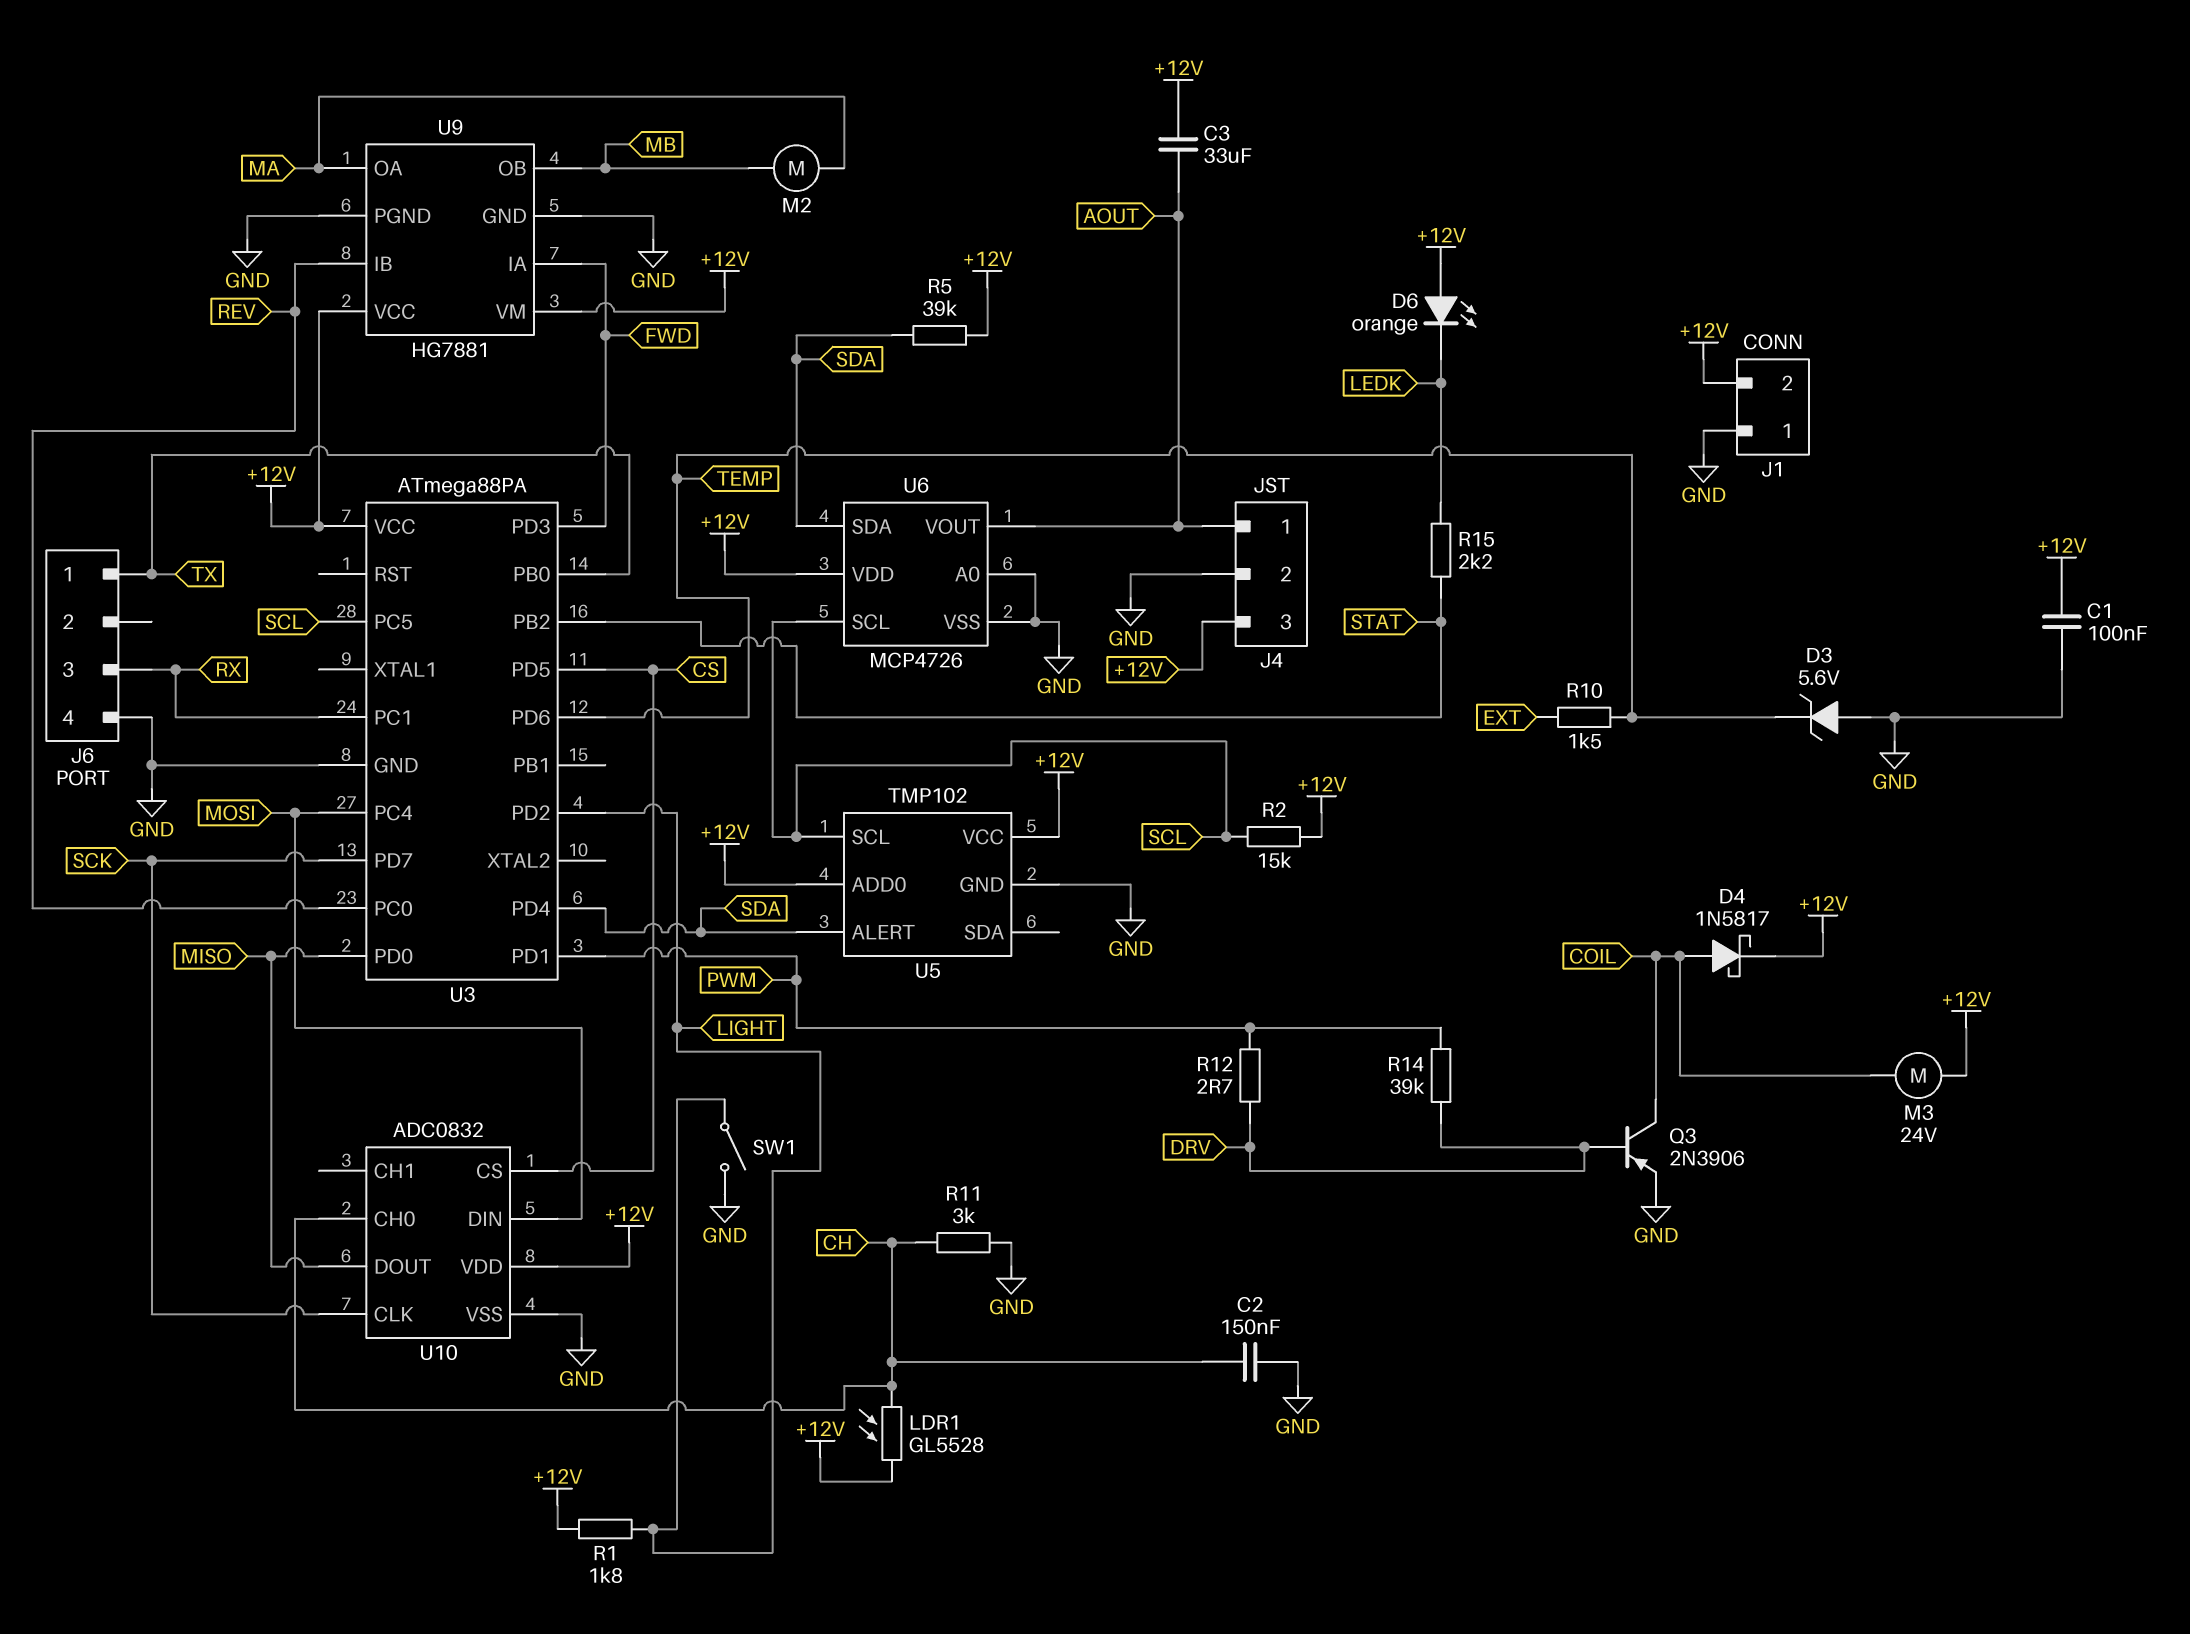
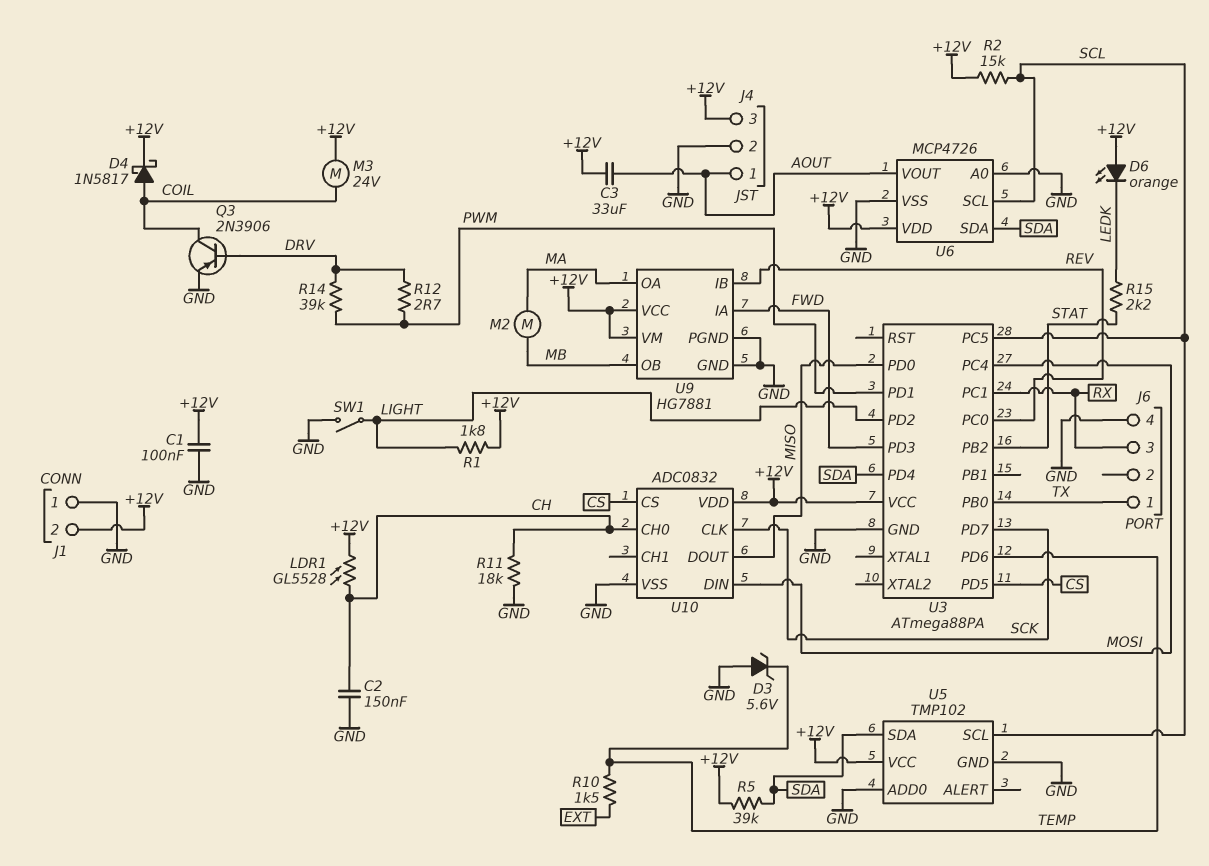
R11: 3k (CH, GND) -> 18k (CH, GND)
U5 pin ADD0: +12V -> GND
U5 pin ALERT: SDA -> none
U5 pin SDA: none -> SDA

